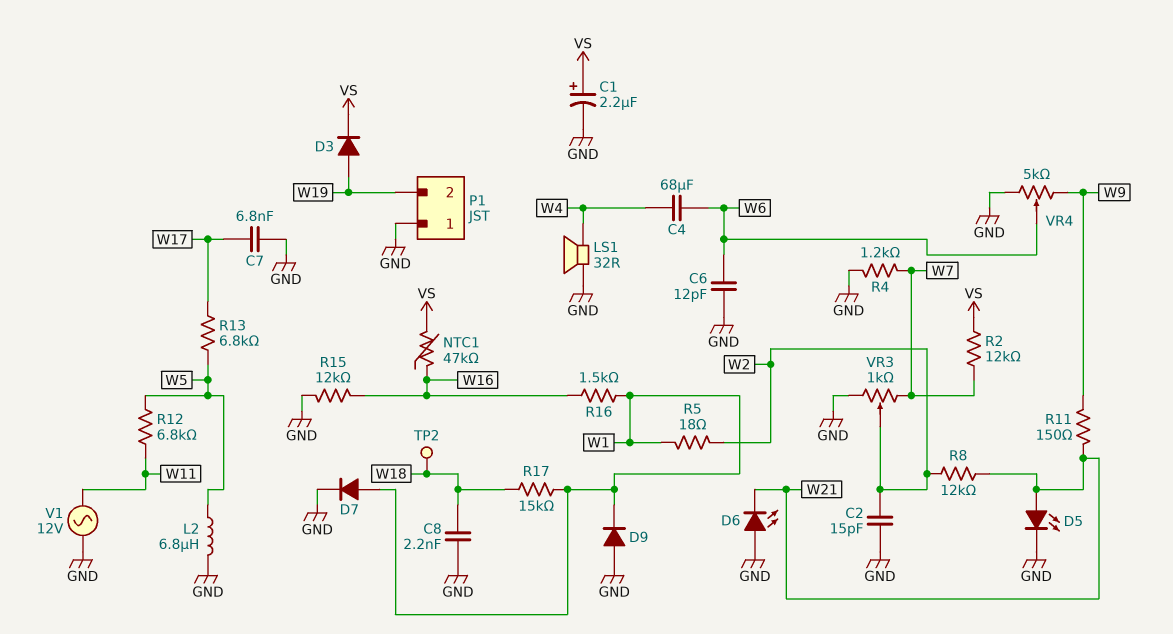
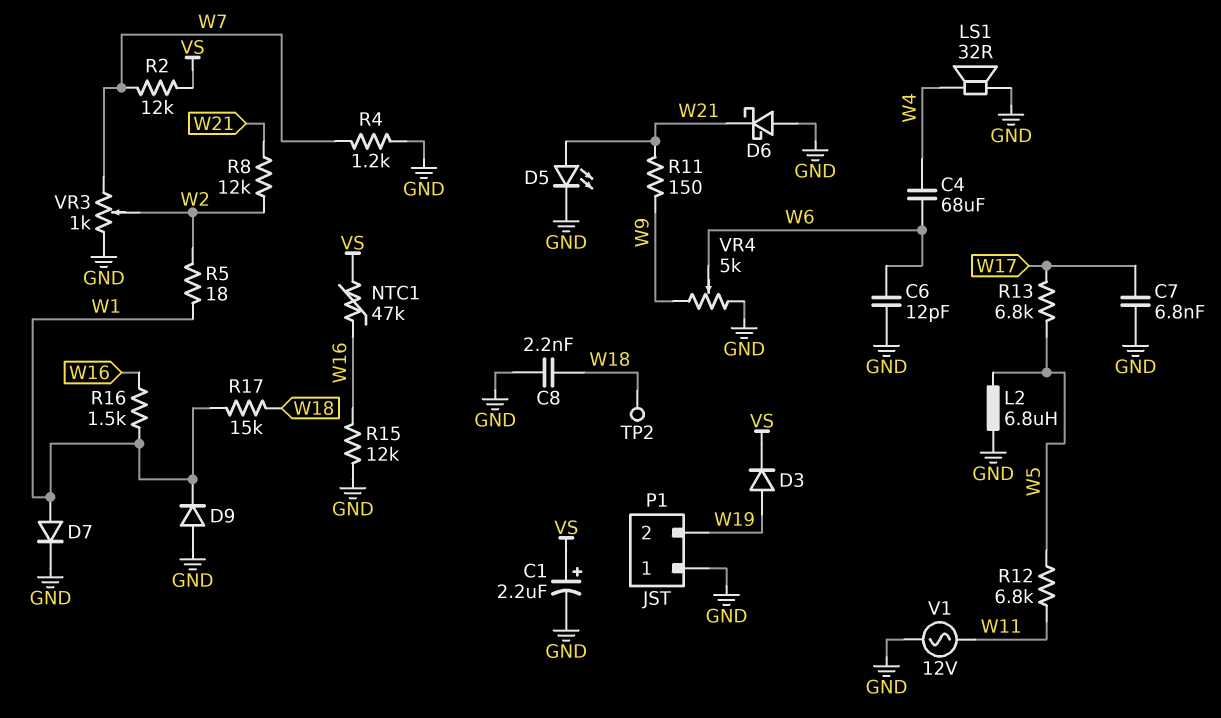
C2: 15pF (GND, W2) -> none
D6: LED (A GND, K W21) -> schottky (A GND, K W21)

